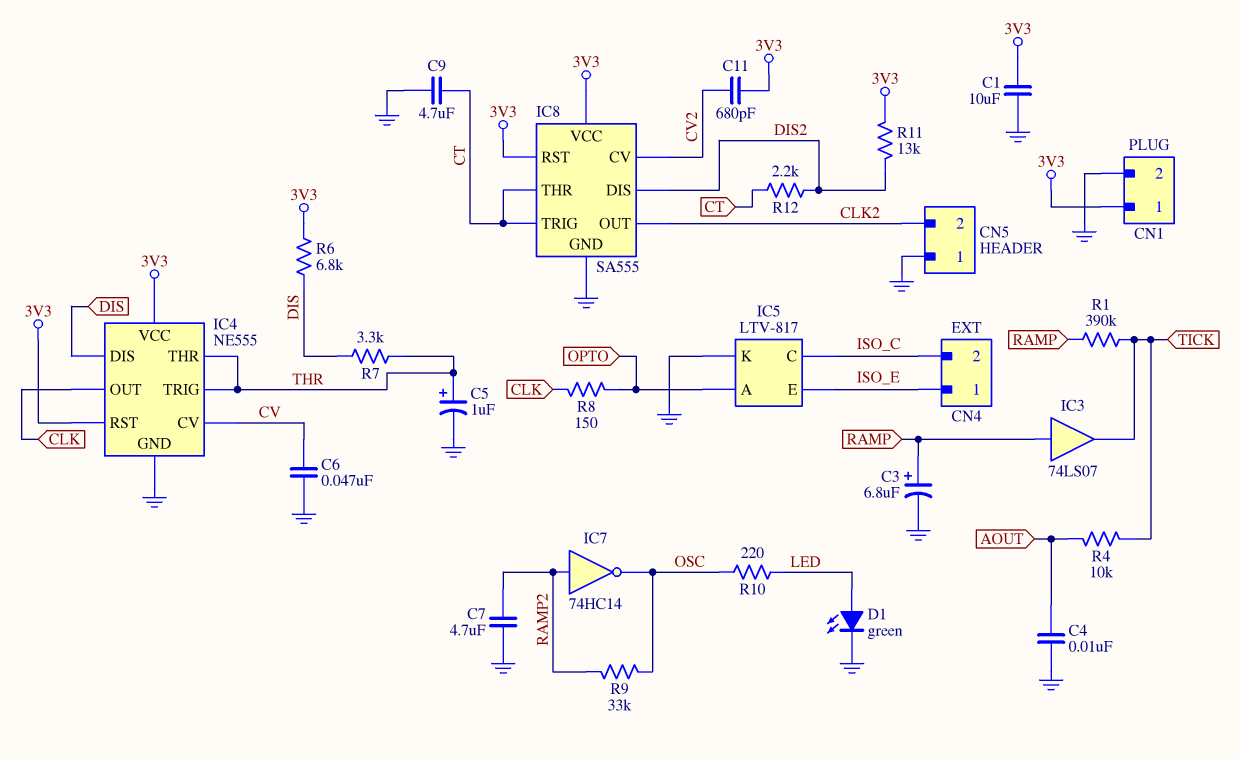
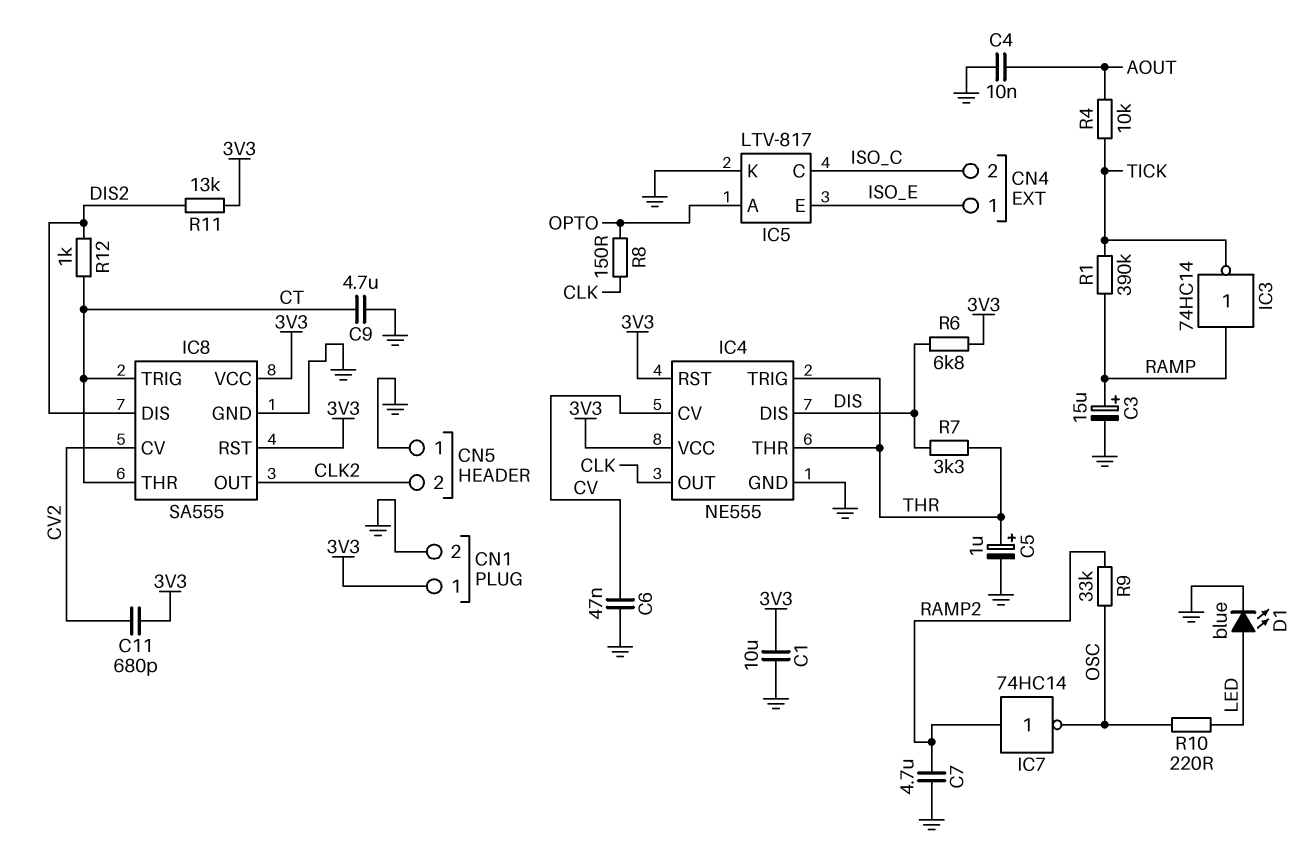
C3: 6.8uF (plus RAMP, minus GND) -> 15uF (plus RAMP, minus GND)
D1: LED green (A LED, K GND) -> LED blue (A LED, K GND)
IC3: buffer 74LS07 (in RAMP, out TICK) -> NOT 74HC14 (in RAMP, out TICK)
R12: 2.2k (CT, DIS2) -> 1k (CT, DIS2)

